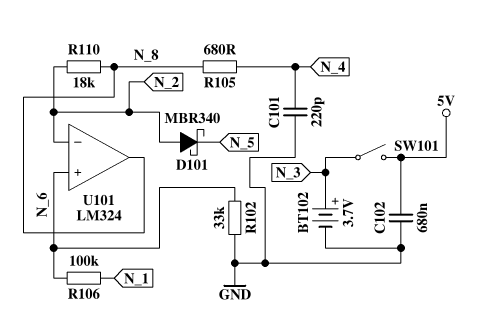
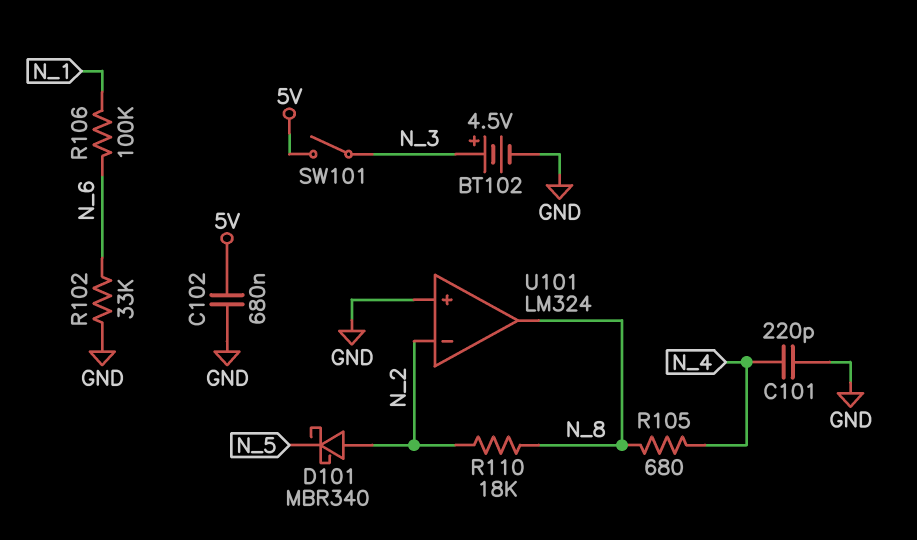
BT102: 3.7V (plus N_3, minus GND) -> 4.5V (plus N_3, minus GND)
U101 pin in+: N_6 -> GND

